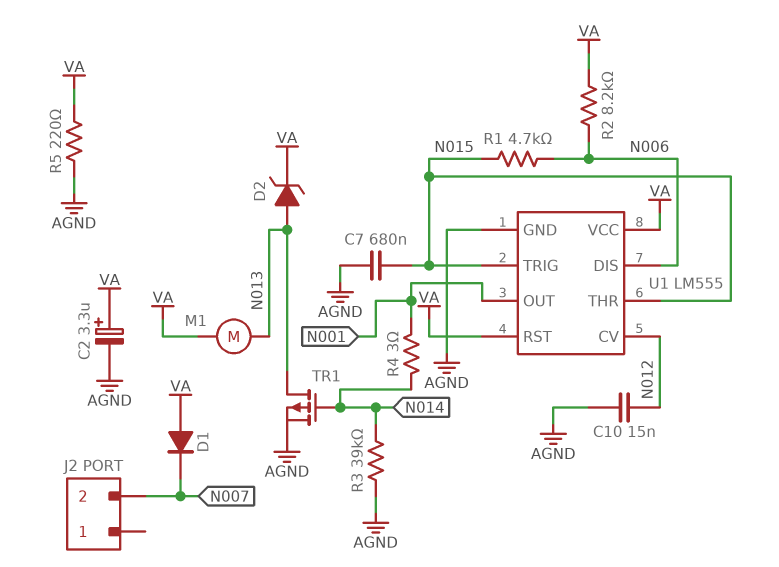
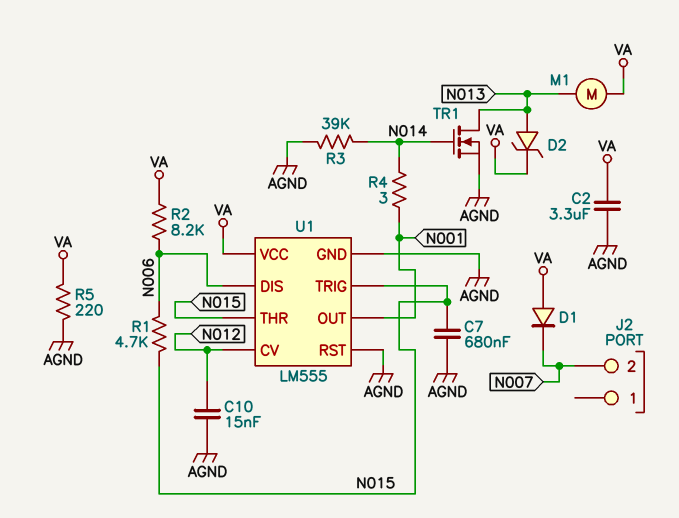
C2: 3.3uF (plus VA, minus AGND) -> 3.3uF (AGND, VA)
TR1: PMOS (G N014, D N013, S AGND) -> NMOS (G N014, D N013, S AGND)
U1 pin RST: VA -> AGND

